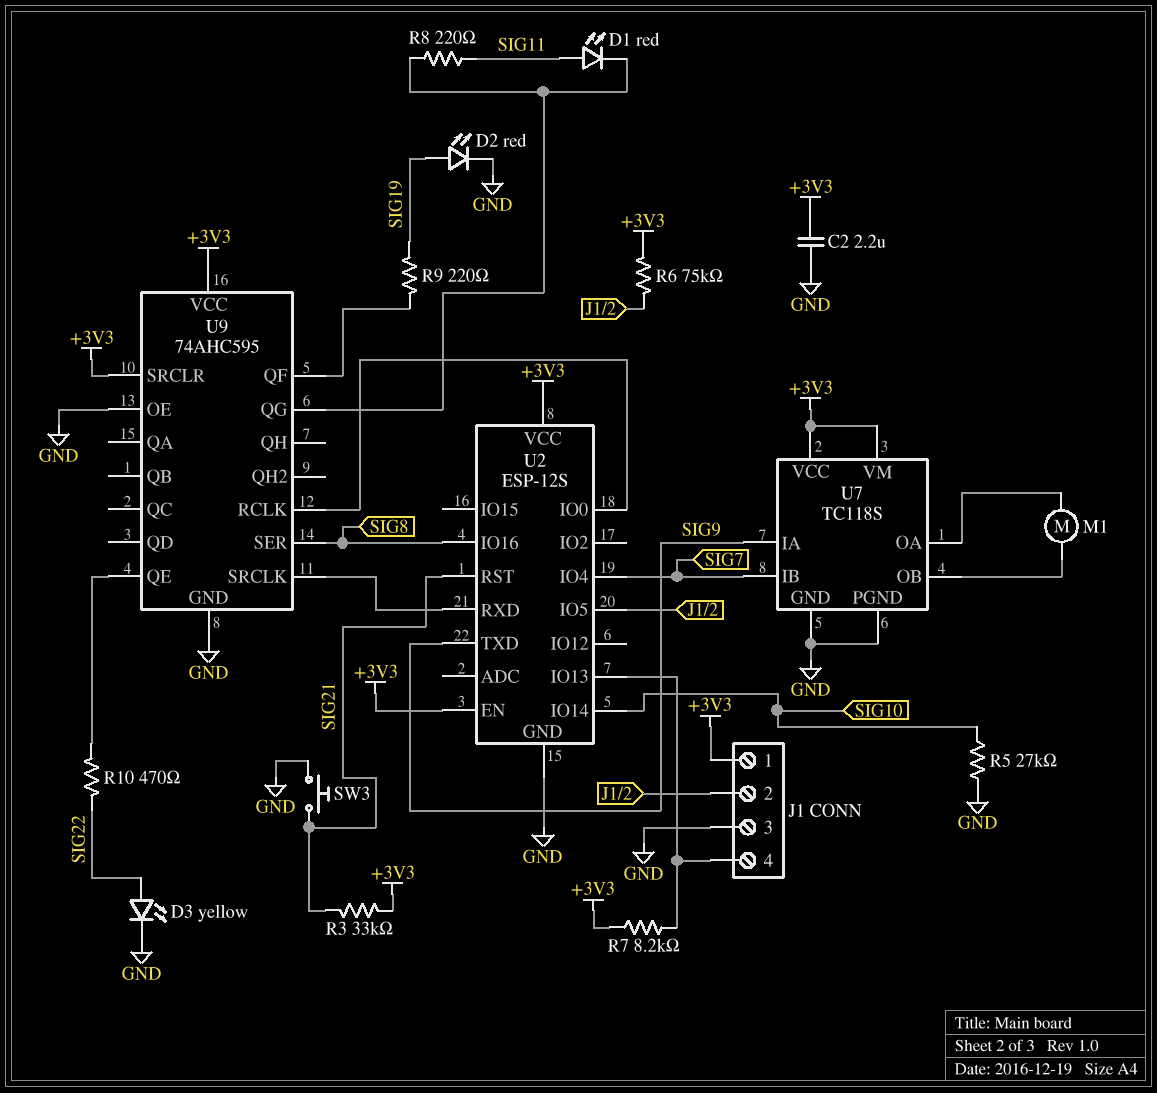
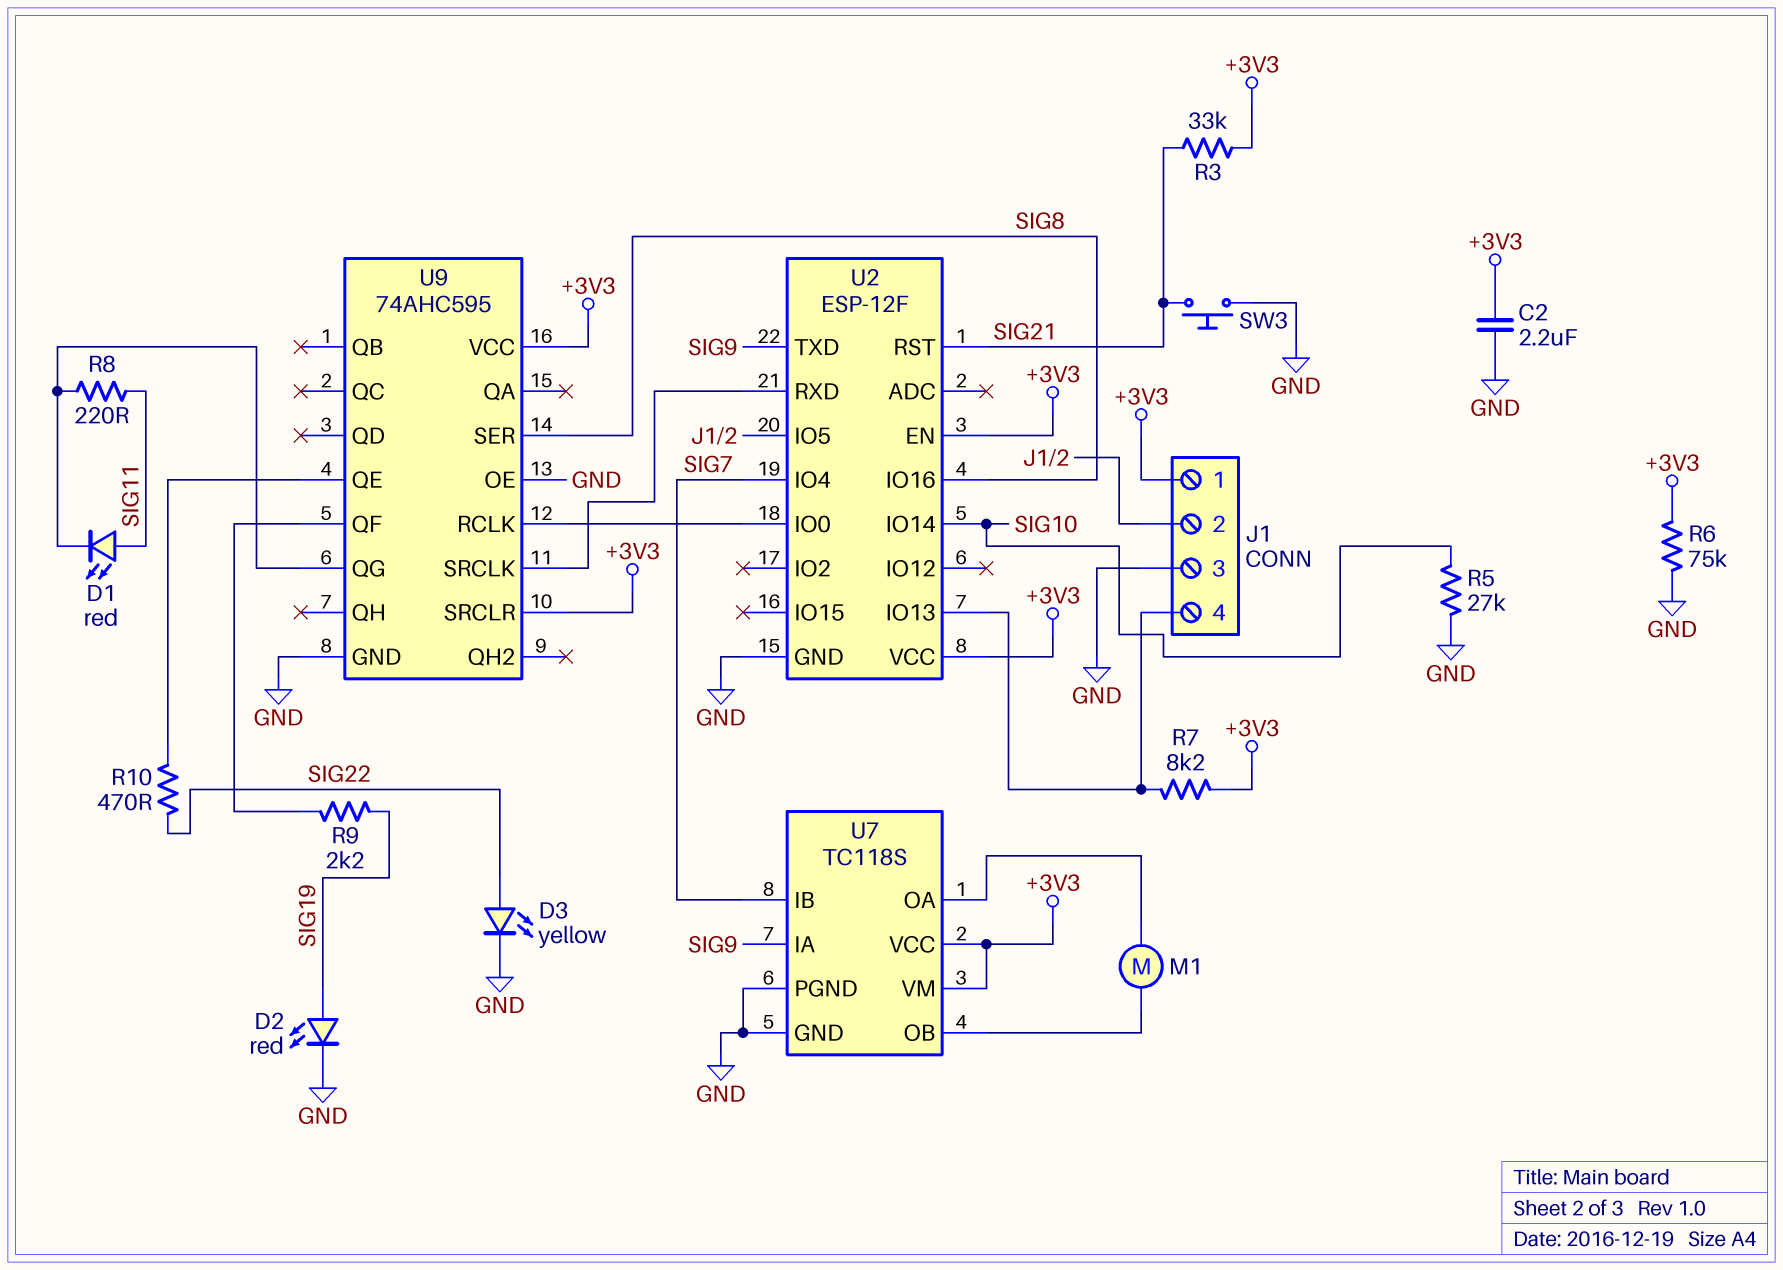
R6: 75k (+3V3, J1/2) -> 75k (+3V3, GND)
R9: 220 (SIG19, U9/QF) -> 2.2k (SIG19, U9/QF)
U2: ESP-12S -> ESP-12F

